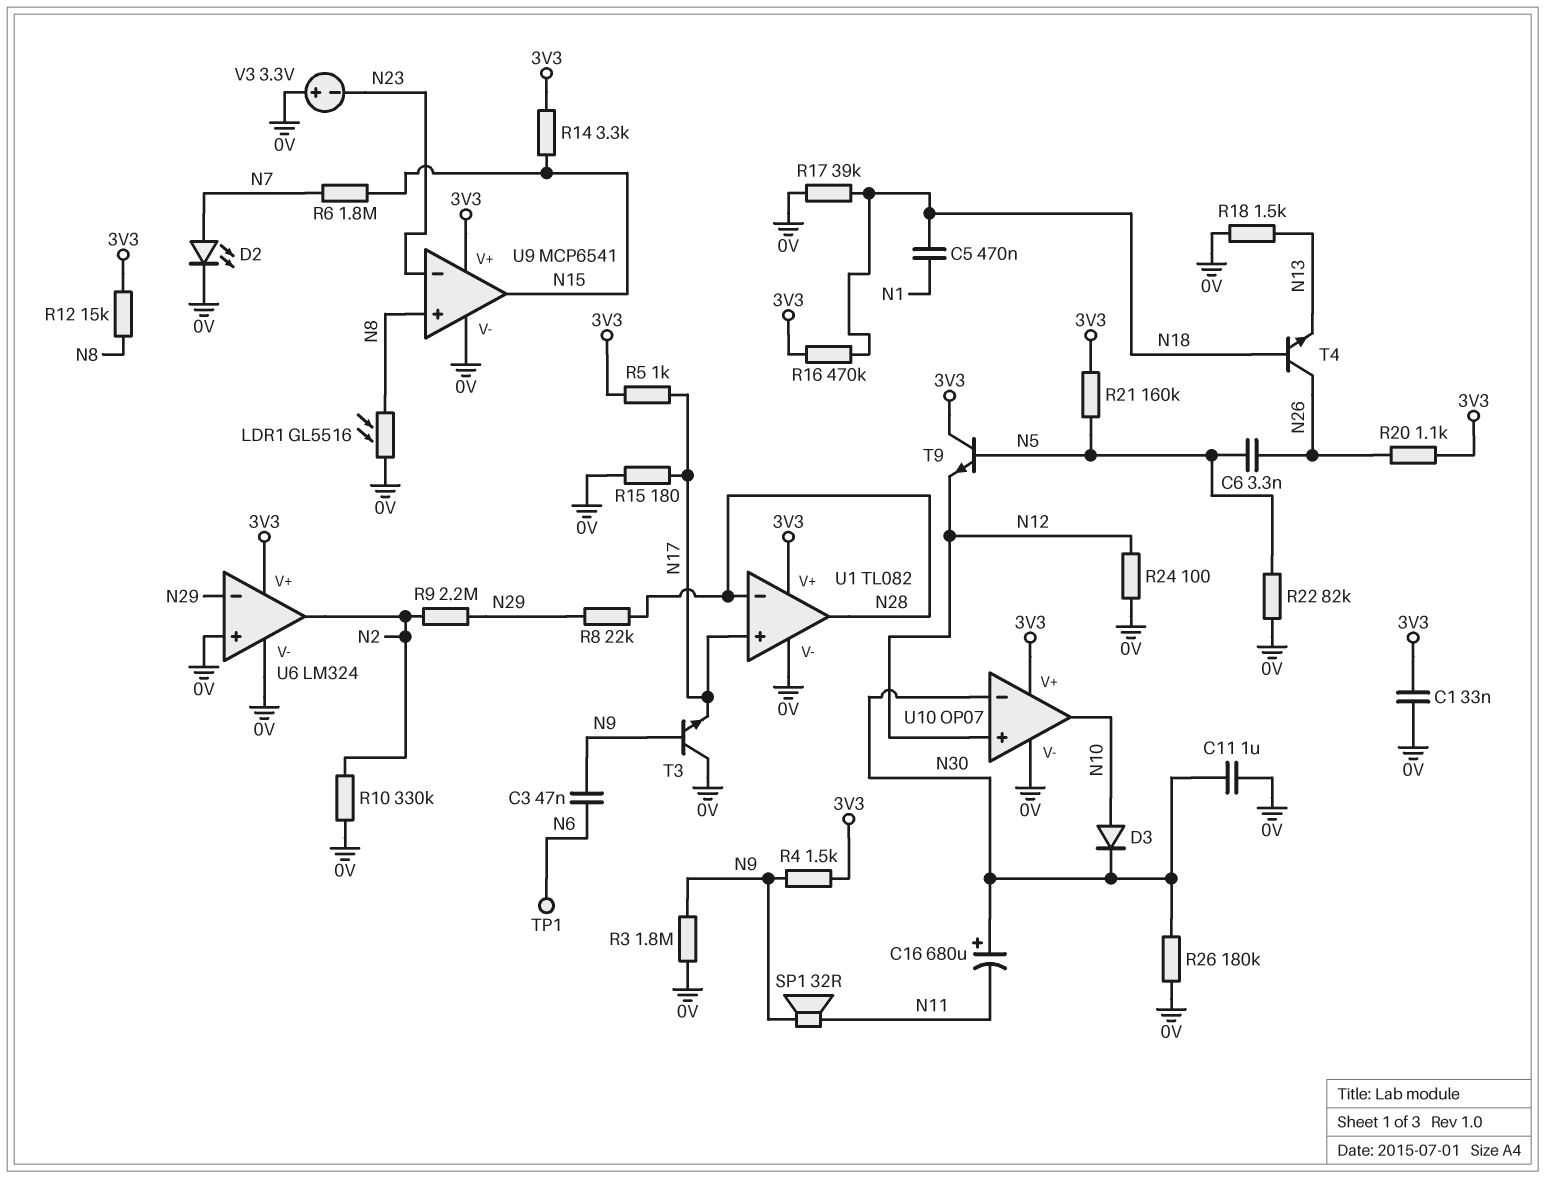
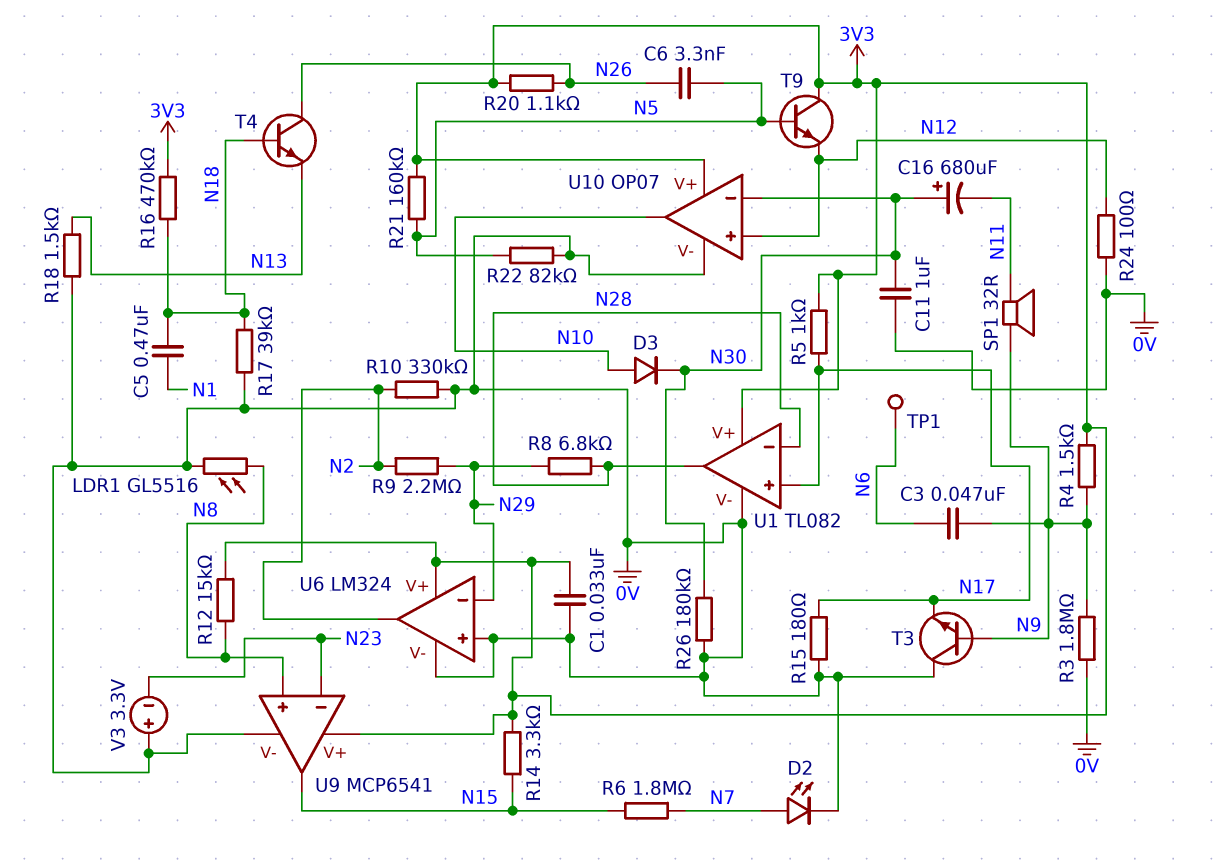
R8: 22k (N28, N29) -> 6.8k (N28, N29)

